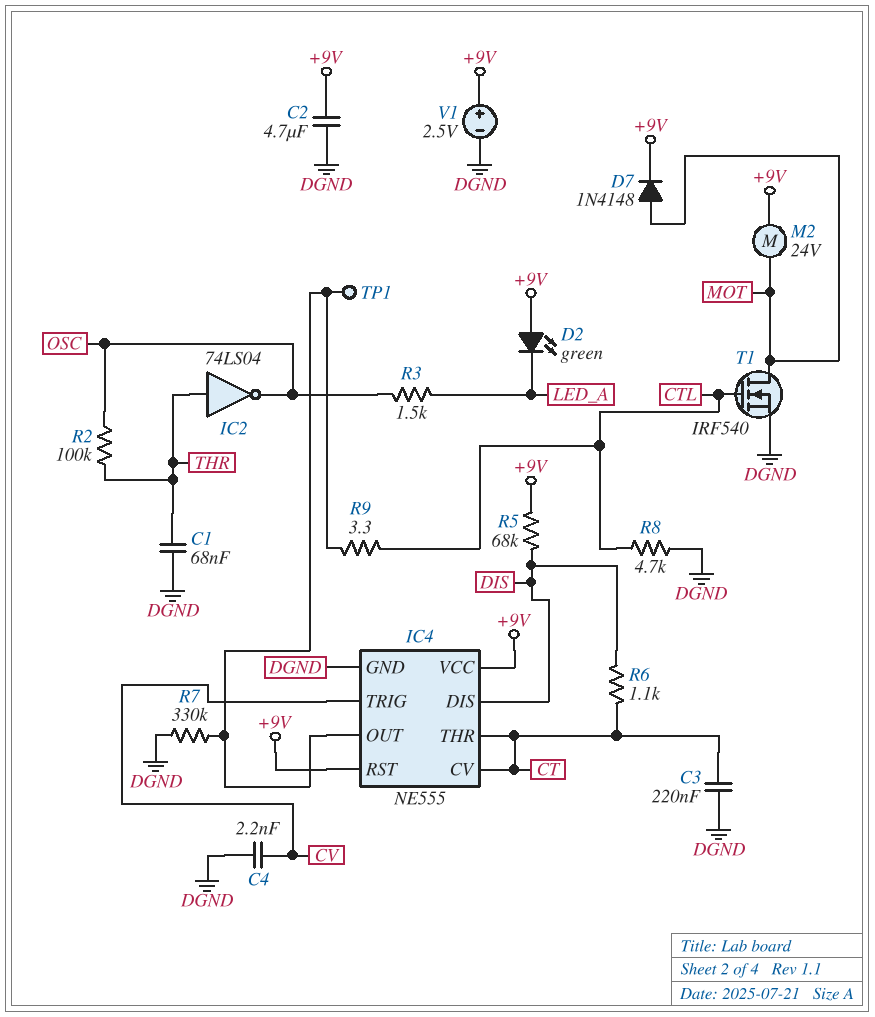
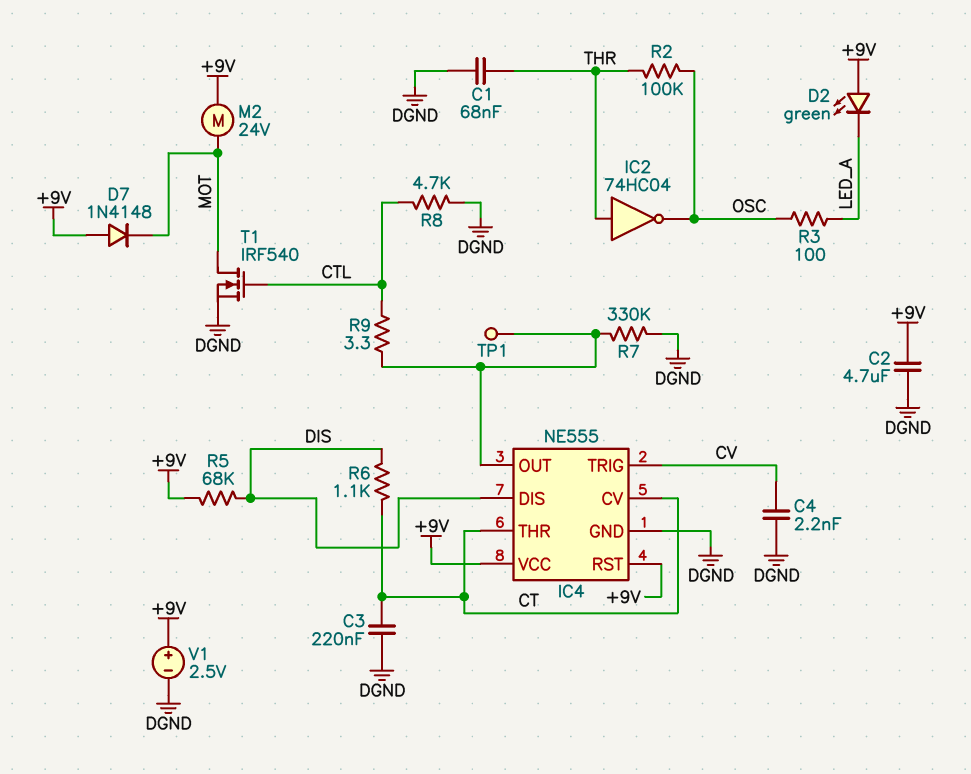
D7: diode 1N4148 (A MOT, K +9V) -> diode 1N4148 (A +9V, K MOT)
IC2: NOT 74LS04 (in THR, out OSC) -> NOT 74HC04 (in THR, out OSC)
R3: 1.5k (LED_A, OSC) -> 100 (LED_A, OSC)

